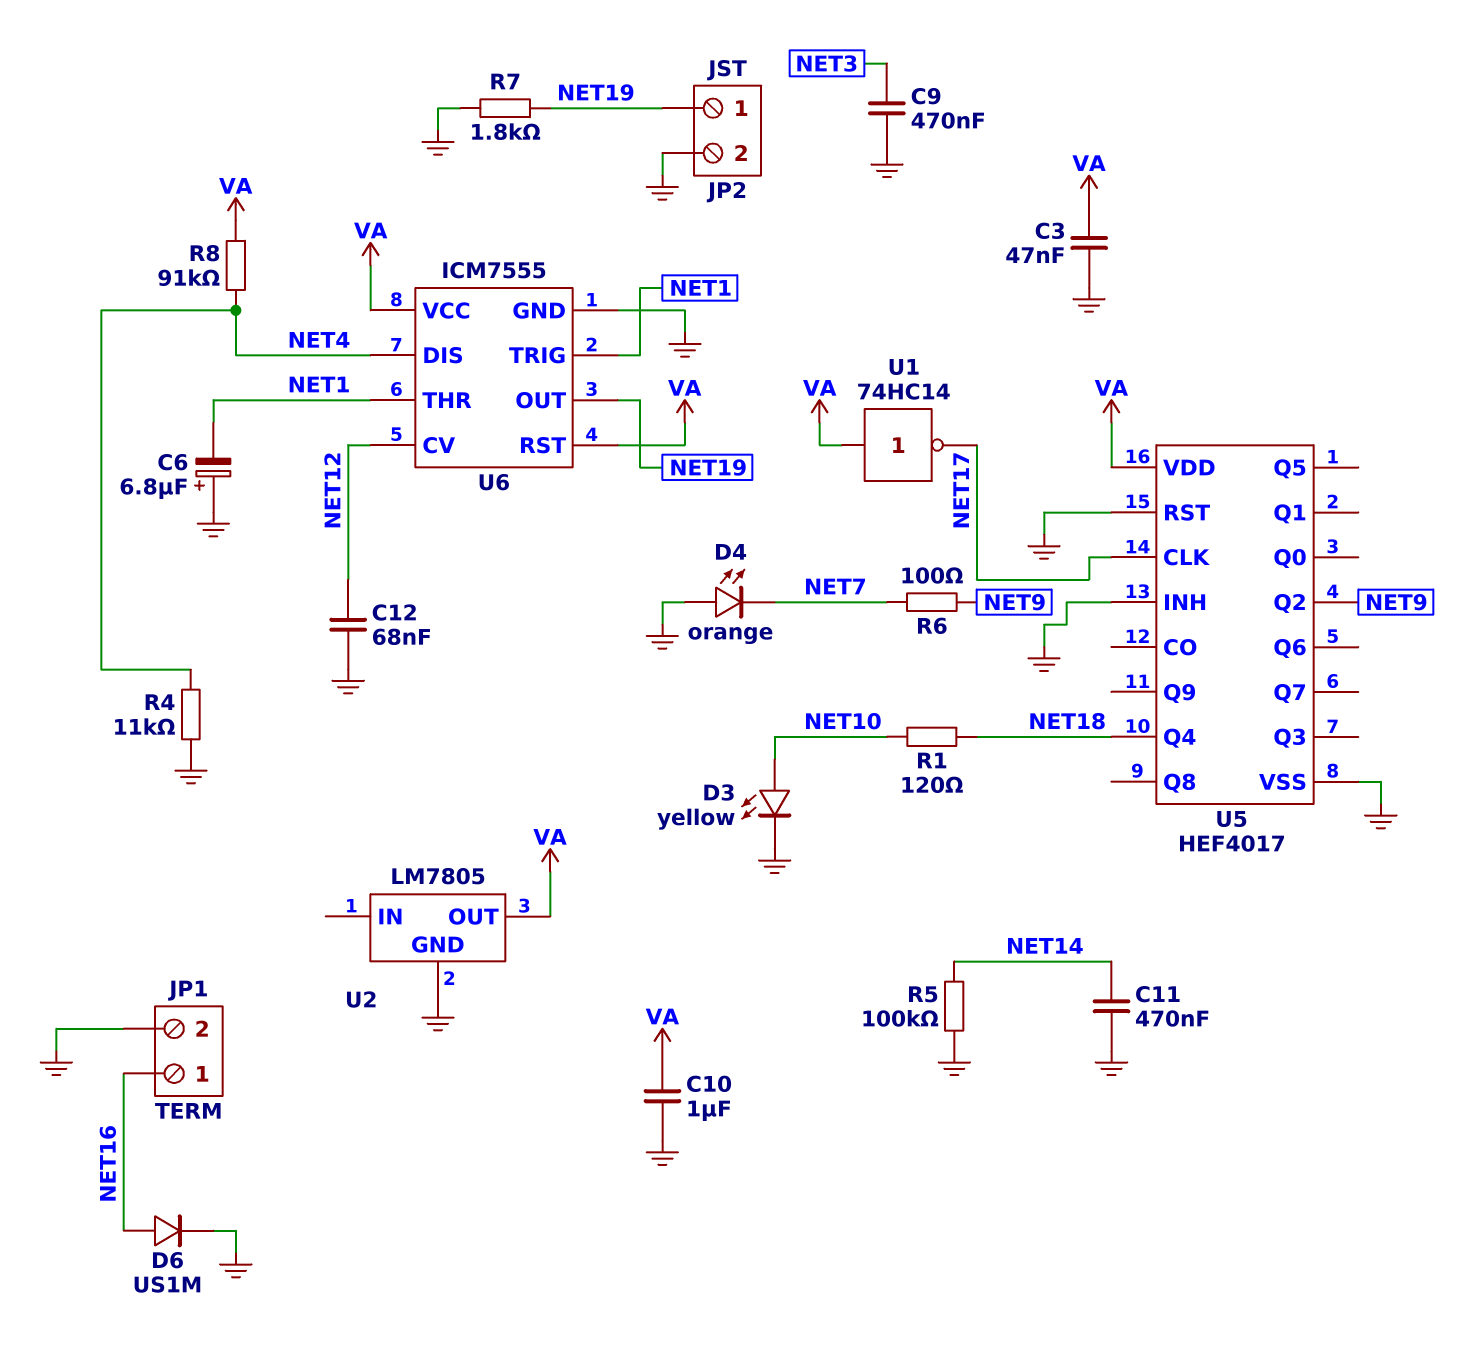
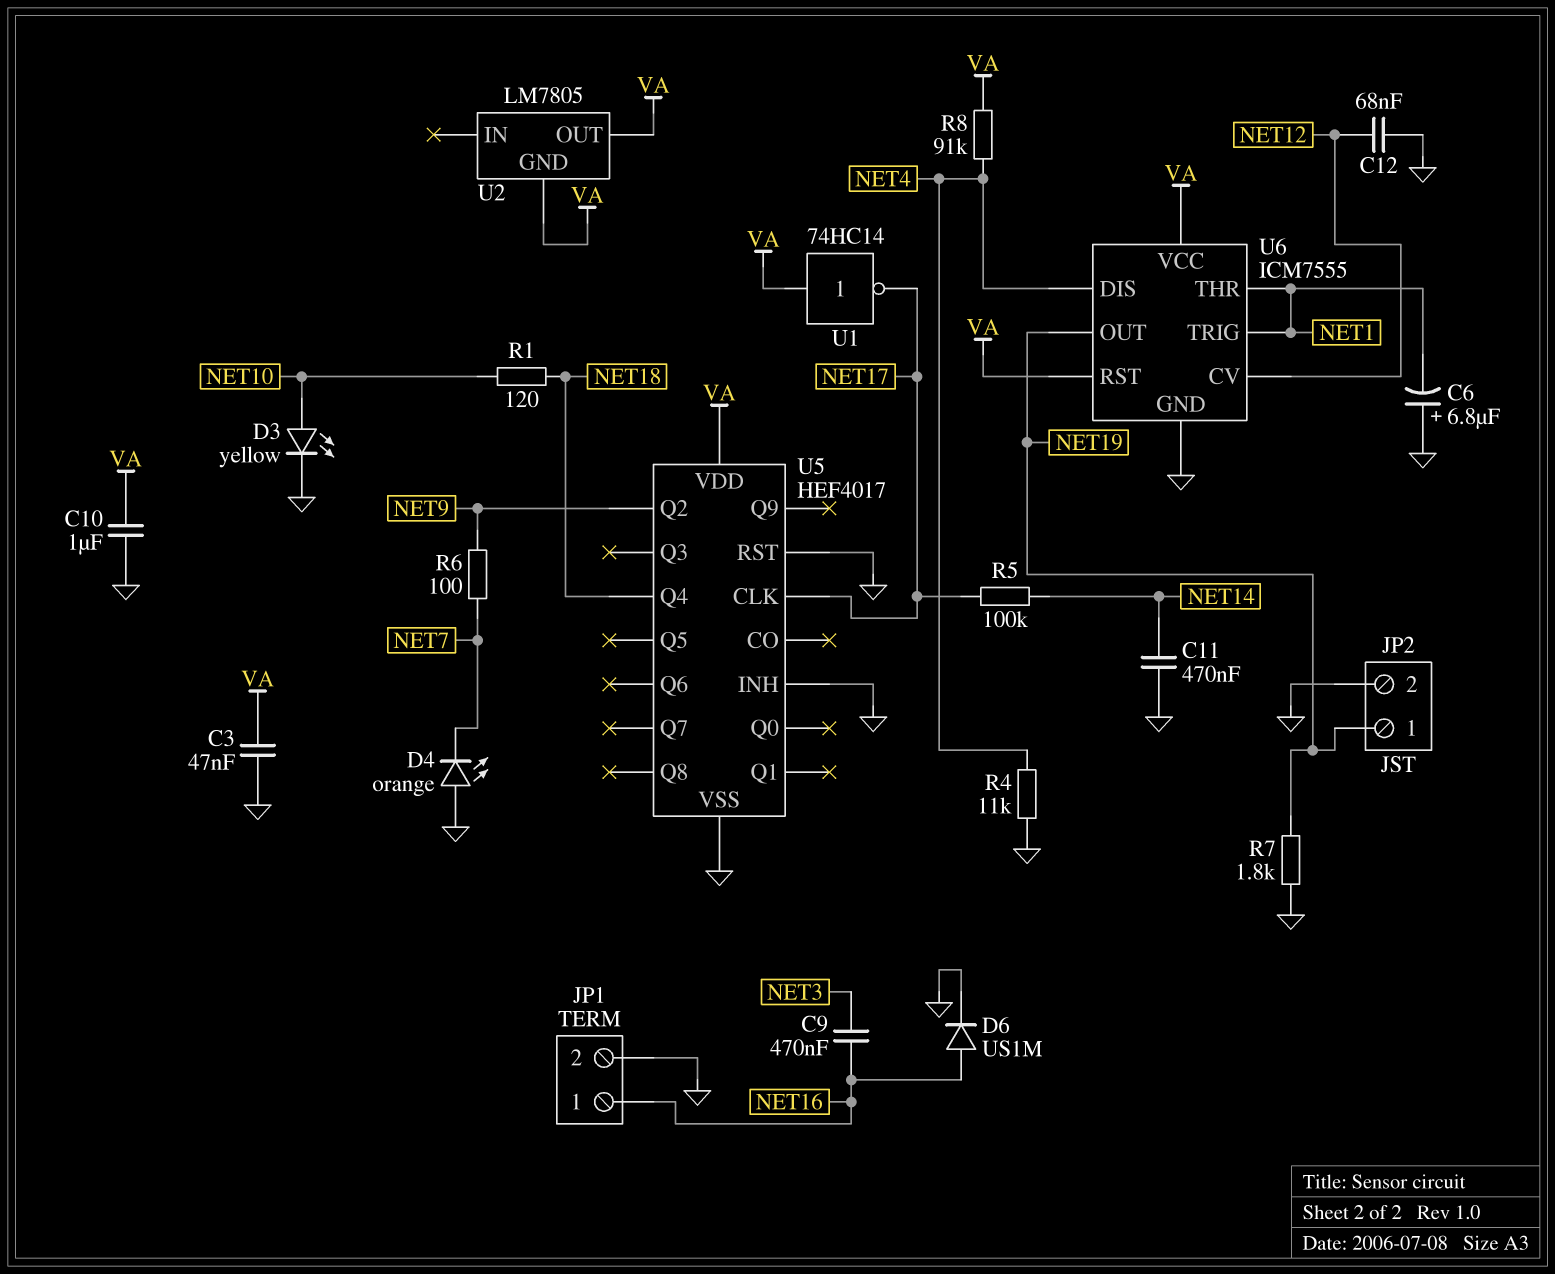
C9: 470nF (GND, NET3) -> 470nF (NET3, NET16)
R5: 100k (GND, NET14) -> 100k (NET14, NET17)
U2 pin GND: GND -> VA

